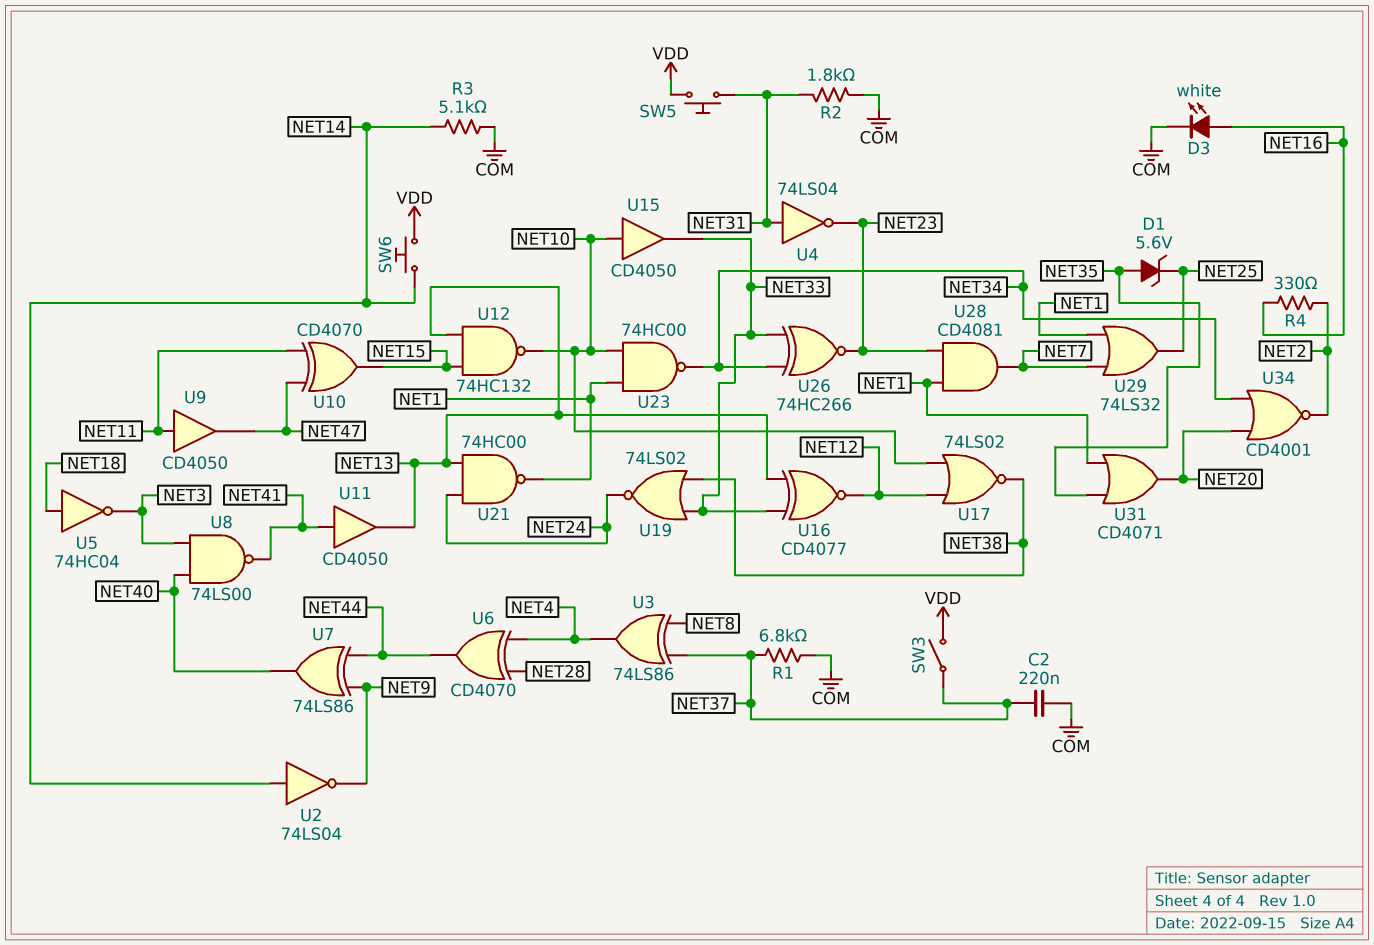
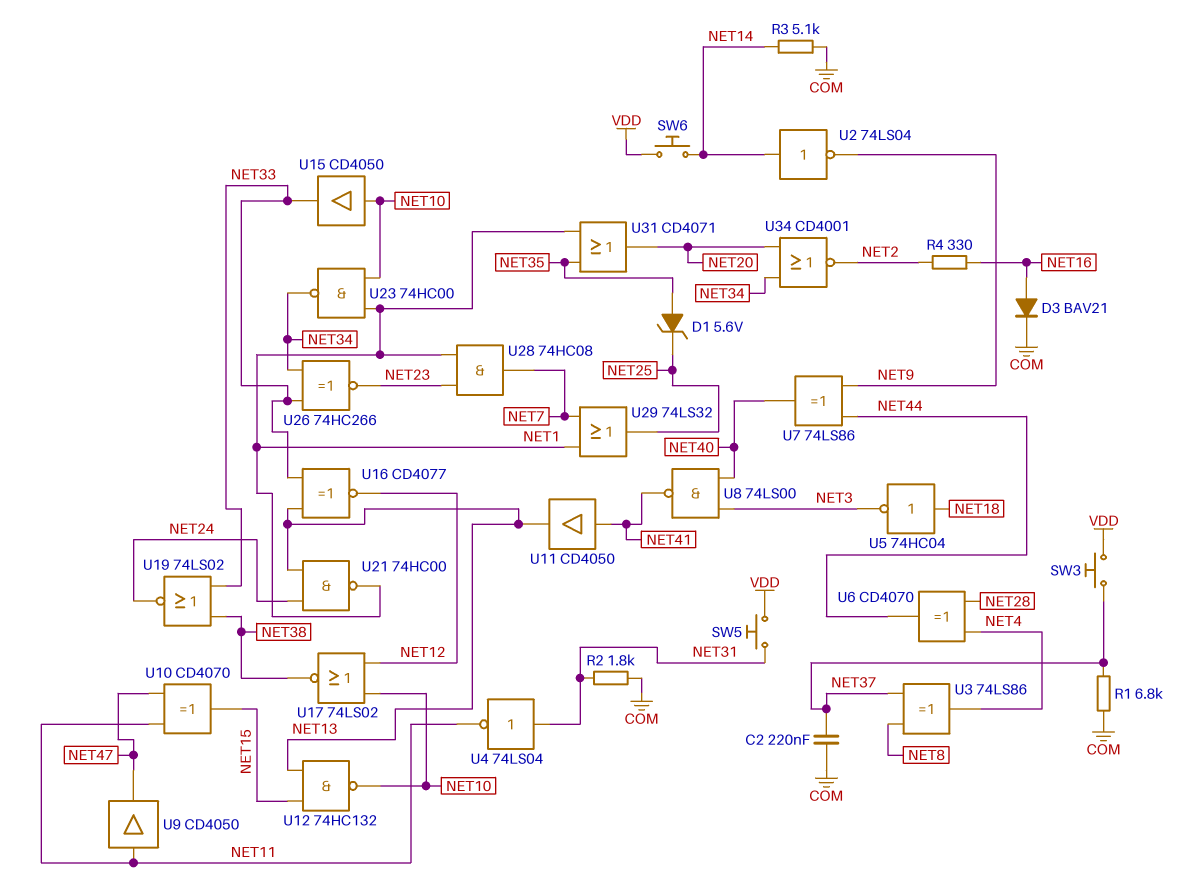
D3: LED white (A NET16, K COM) -> diode BAV21 (A NET16, K COM)
SW3: switch (NET37, VDD) -> button (NET37, VDD)
U4: NOT 74LS04 (in NET31, out NET23) -> NOT 74LS04 (in NET31, out NET11)
U28: AND CD4081 (in NET1, in NET23, out NET7) -> AND 74HC08 (in NET1, in NET23, out NET7)

